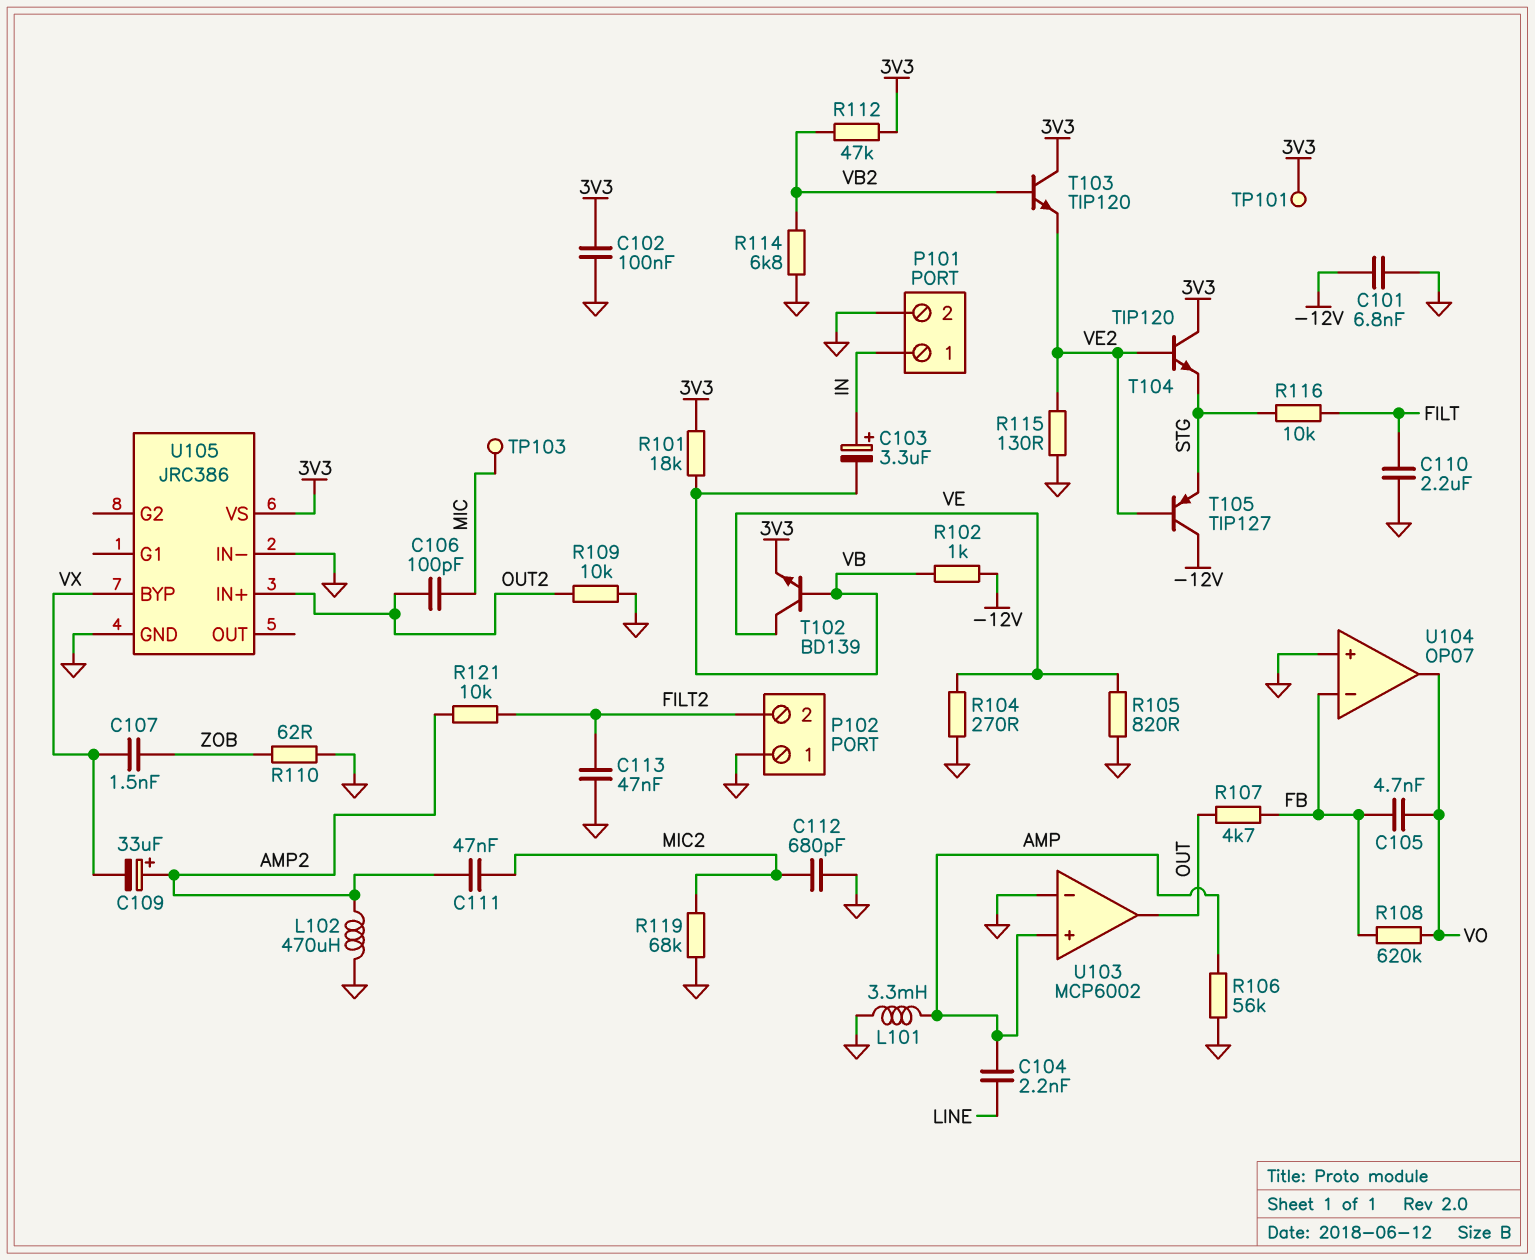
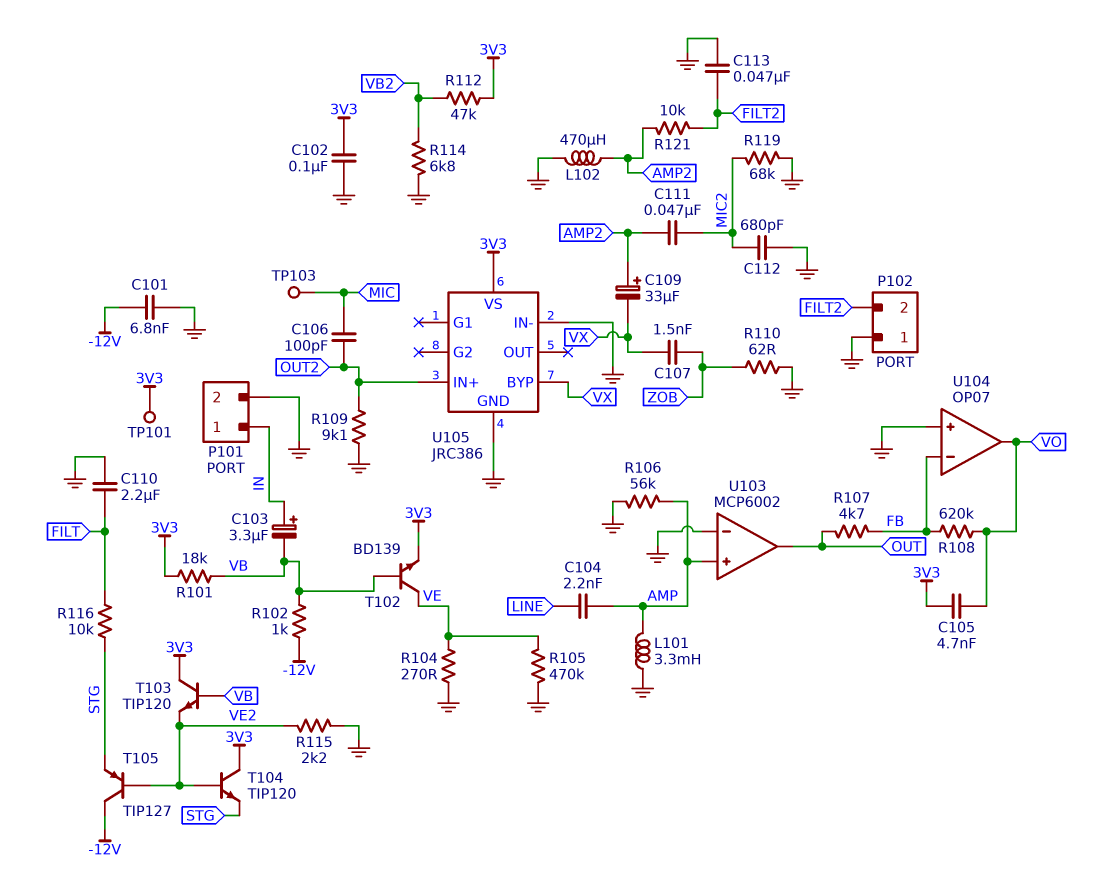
C105: 4.7nF (FB, VO) -> 4.7nF (3V3, VO)
R105: 820 (GND, VE) -> 470k (GND, VE)
R109: 10k (GND, OUT2) -> 9.1k (GND, OUT2)
R115: 130 (GND, VE2) -> 2.2k (GND, VE2)
T103: NPN TIP120 (B VB2, C 3V3, E VE2) -> NPN TIP120 (B VB, C 3V3, E VE2)

